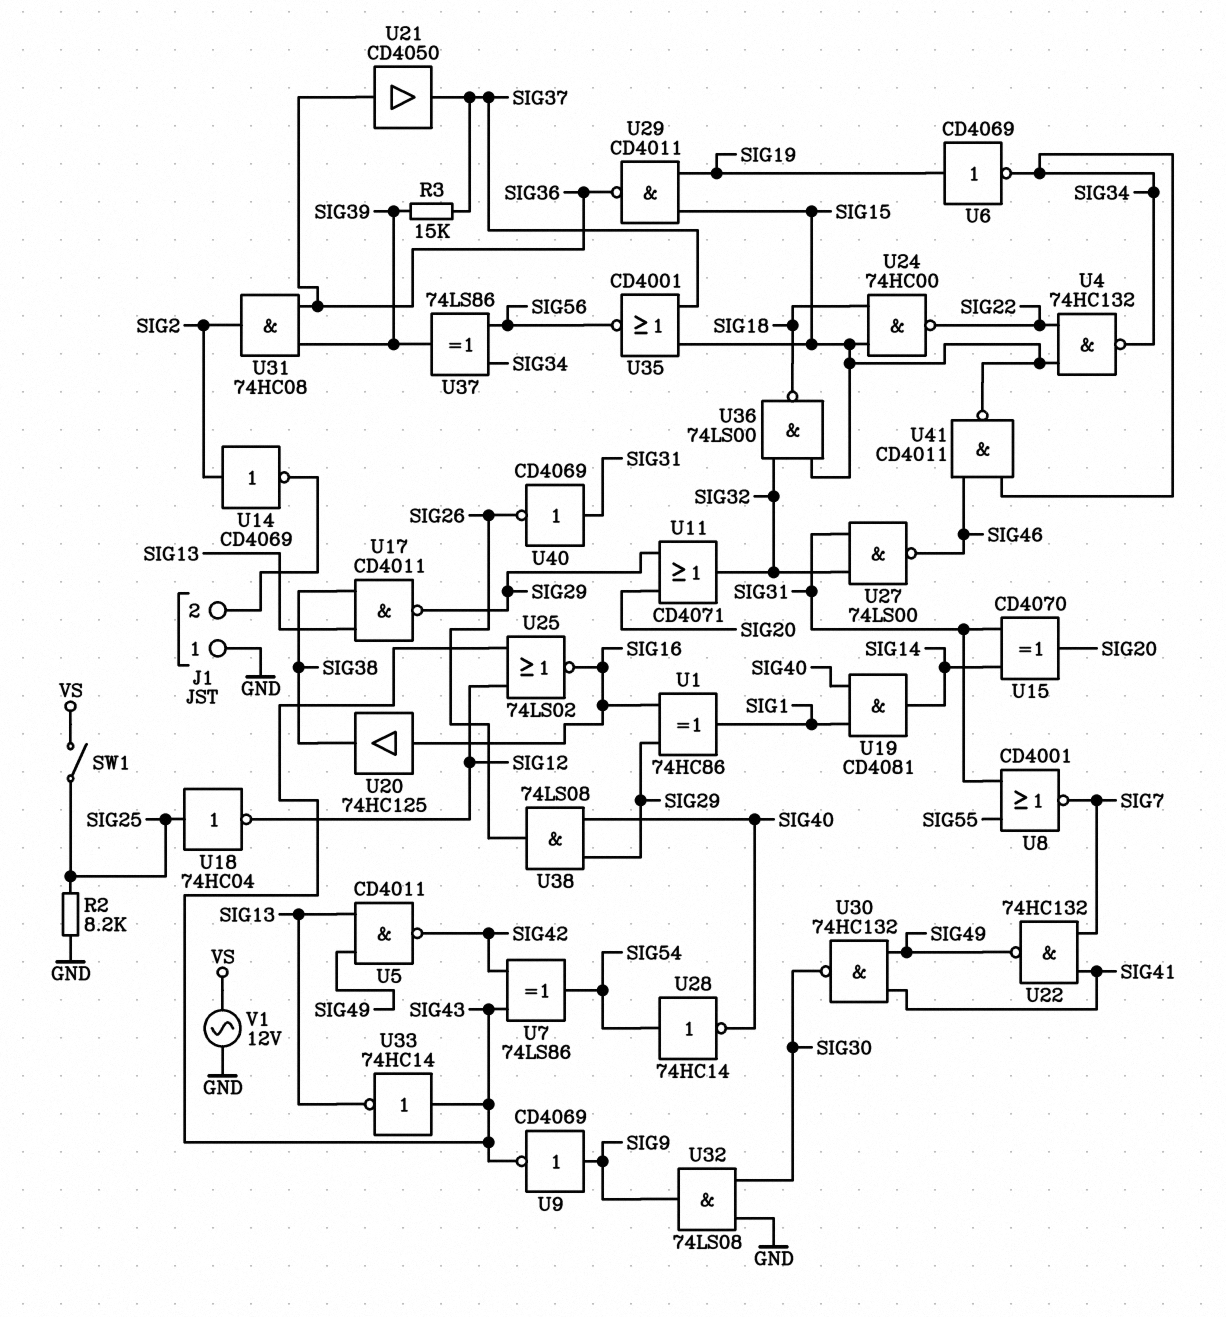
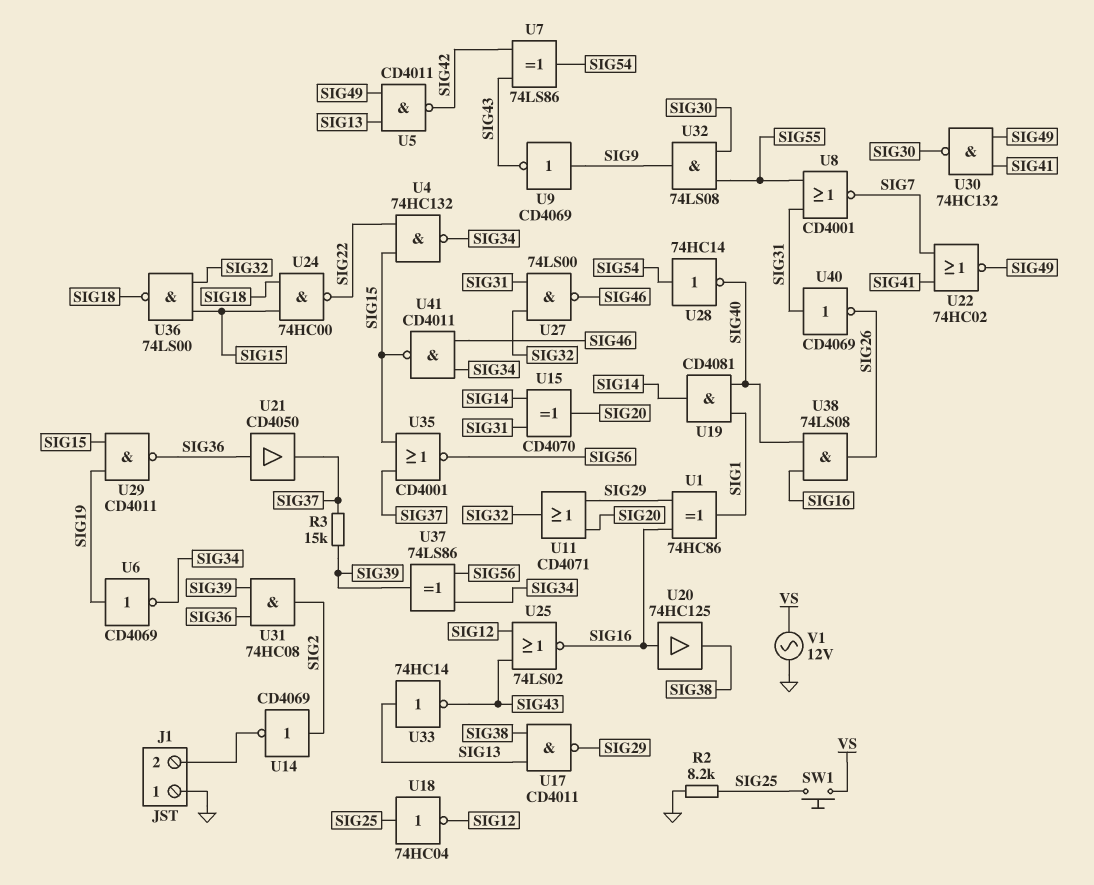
SW1: switch (SIG25, VS) -> button (SIG25, VS)
U22: NAND 74HC132 (in SIG7, in SIG41, out SIG49) -> NOR 74HC02 (in SIG7, in SIG41, out SIG49)
U32: AND 74LS08 (in GND, in SIG30, out SIG9) -> AND 74LS08 (in SIG30, in SIG55, out SIG9)
U33: NOT 74HC14 (in SIG43, out SIG13) -> NOT 74HC14 (in SIG13, out SIG43)
U38: AND 74LS08 (in SIG29, in SIG40, out SIG26) -> AND 74LS08 (in SIG16, in SIG40, out SIG26)

